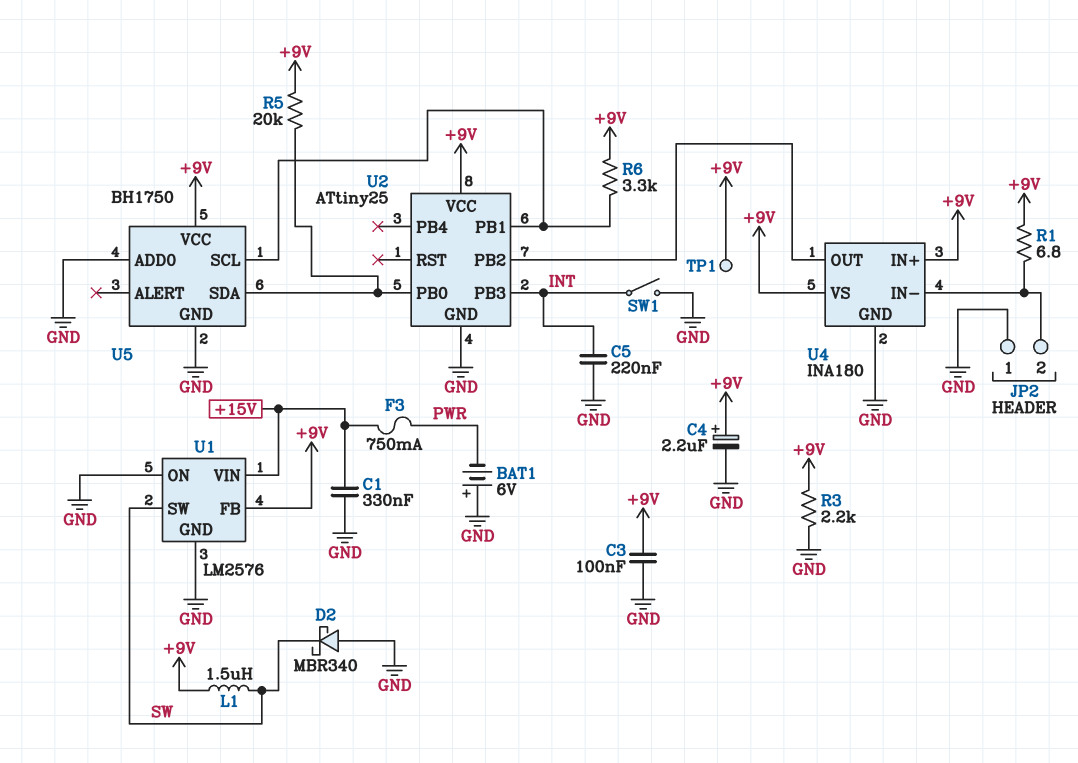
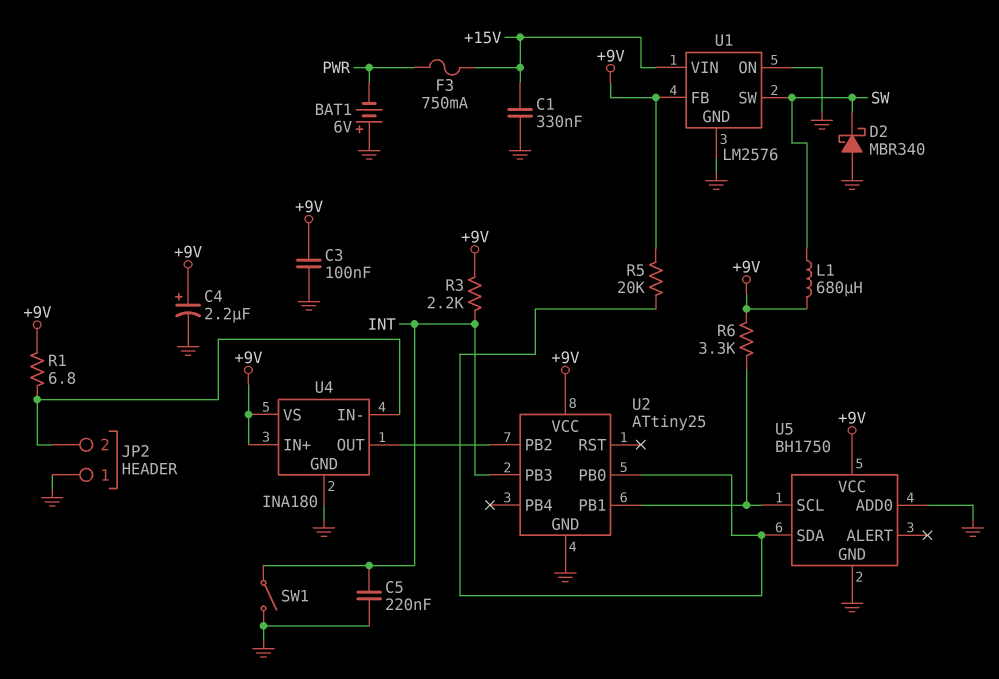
L1: 1.5uH (+9V, SW) -> 680uH (+9V, SW)
R3: 2.2k (+9V, GND) -> 2.2k (+9V, INT)
TP1: test point (+9V) -> none

